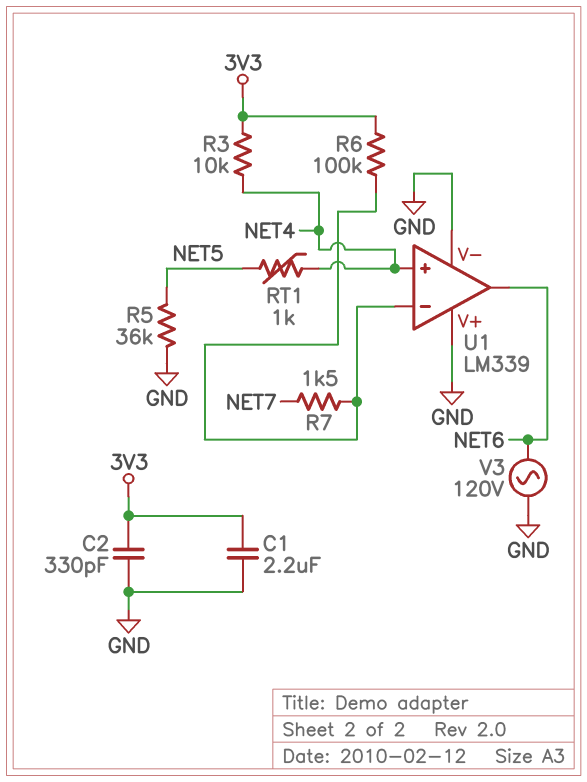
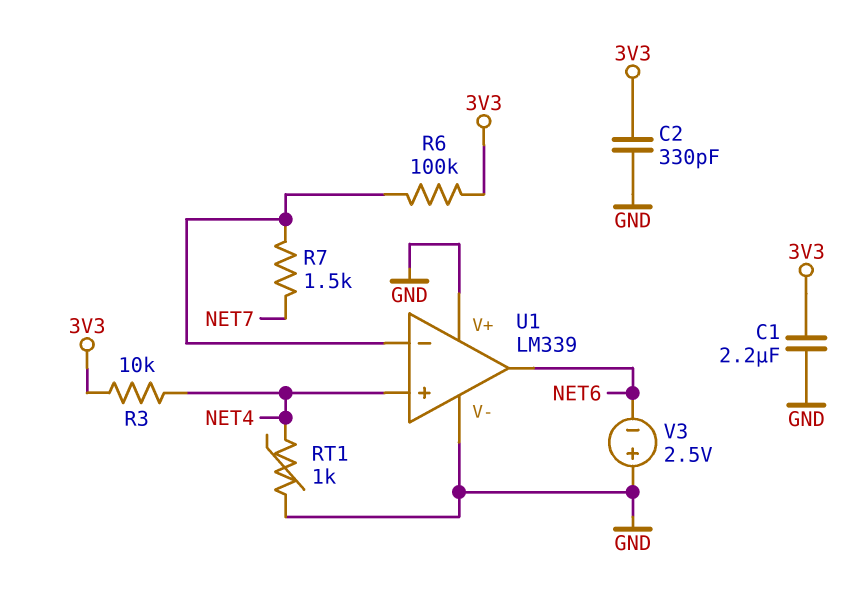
R5: 36k (GND, NET5) -> none
RT1: 1k (NET4, NET5) -> 1k (GND, NET4)
V3: AC 120V (GND, NET6) -> 2.5V (plus GND, minus NET6)

